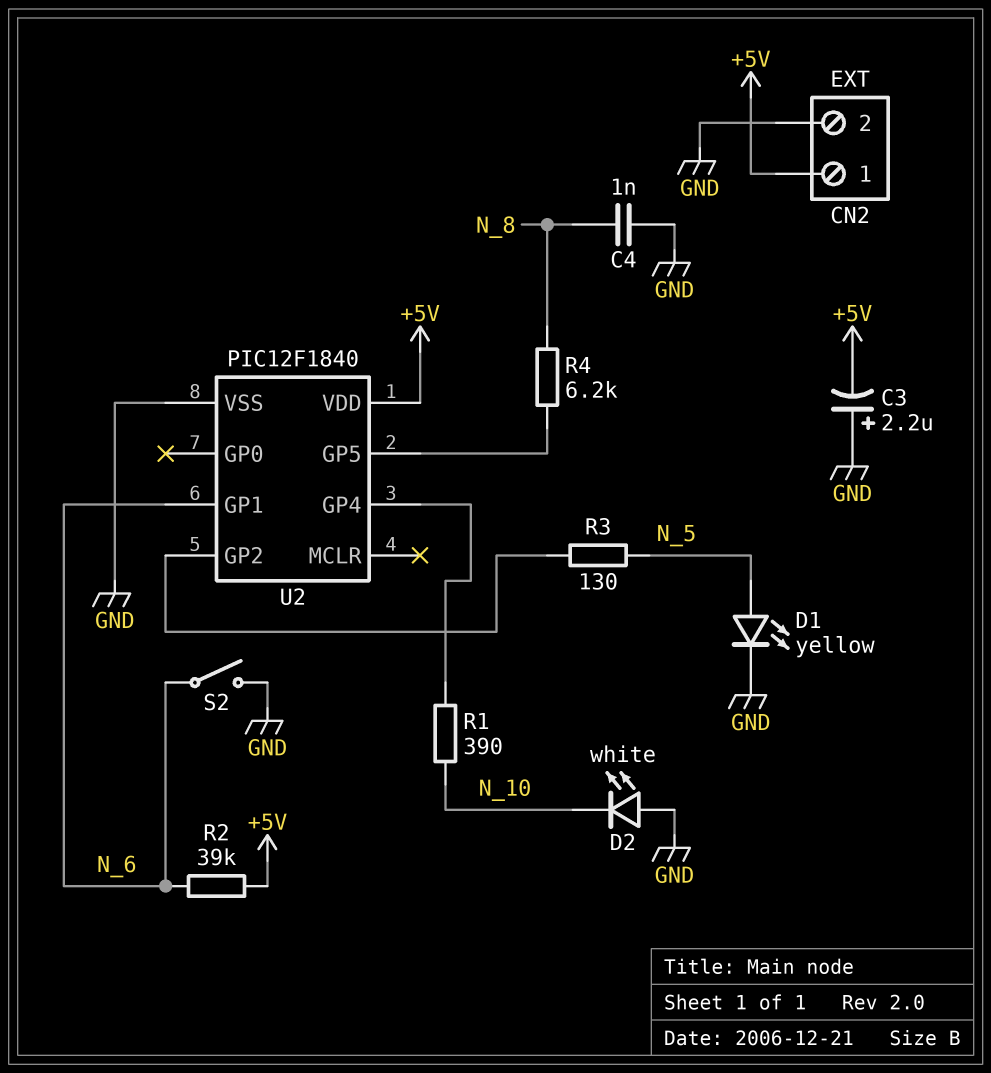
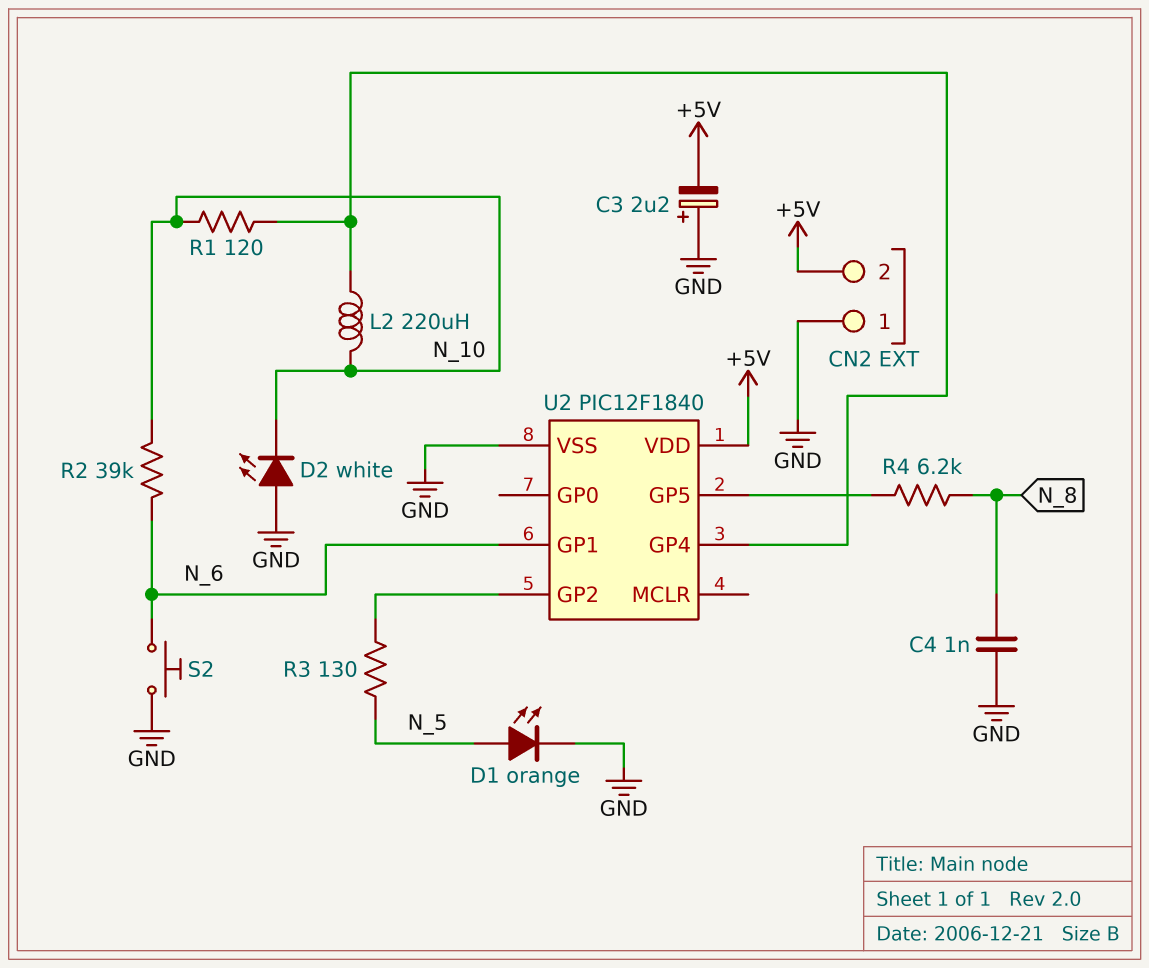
CN2 pin 1: +5V -> GND
CN2 pin 2: GND -> +5V
D1: LED yellow (A N_5, K GND) -> LED orange (A N_5, K GND)
L2: none -> 220uH (N_10, U2/GP4)
R1: 390 (N_10, U2/GP4) -> 120 (N_10, U2/GP4)
R2: 39k (+5V, N_6) -> 39k (N_6, N_10)
S2: switch (GND, N_6) -> button (GND, N_6)

